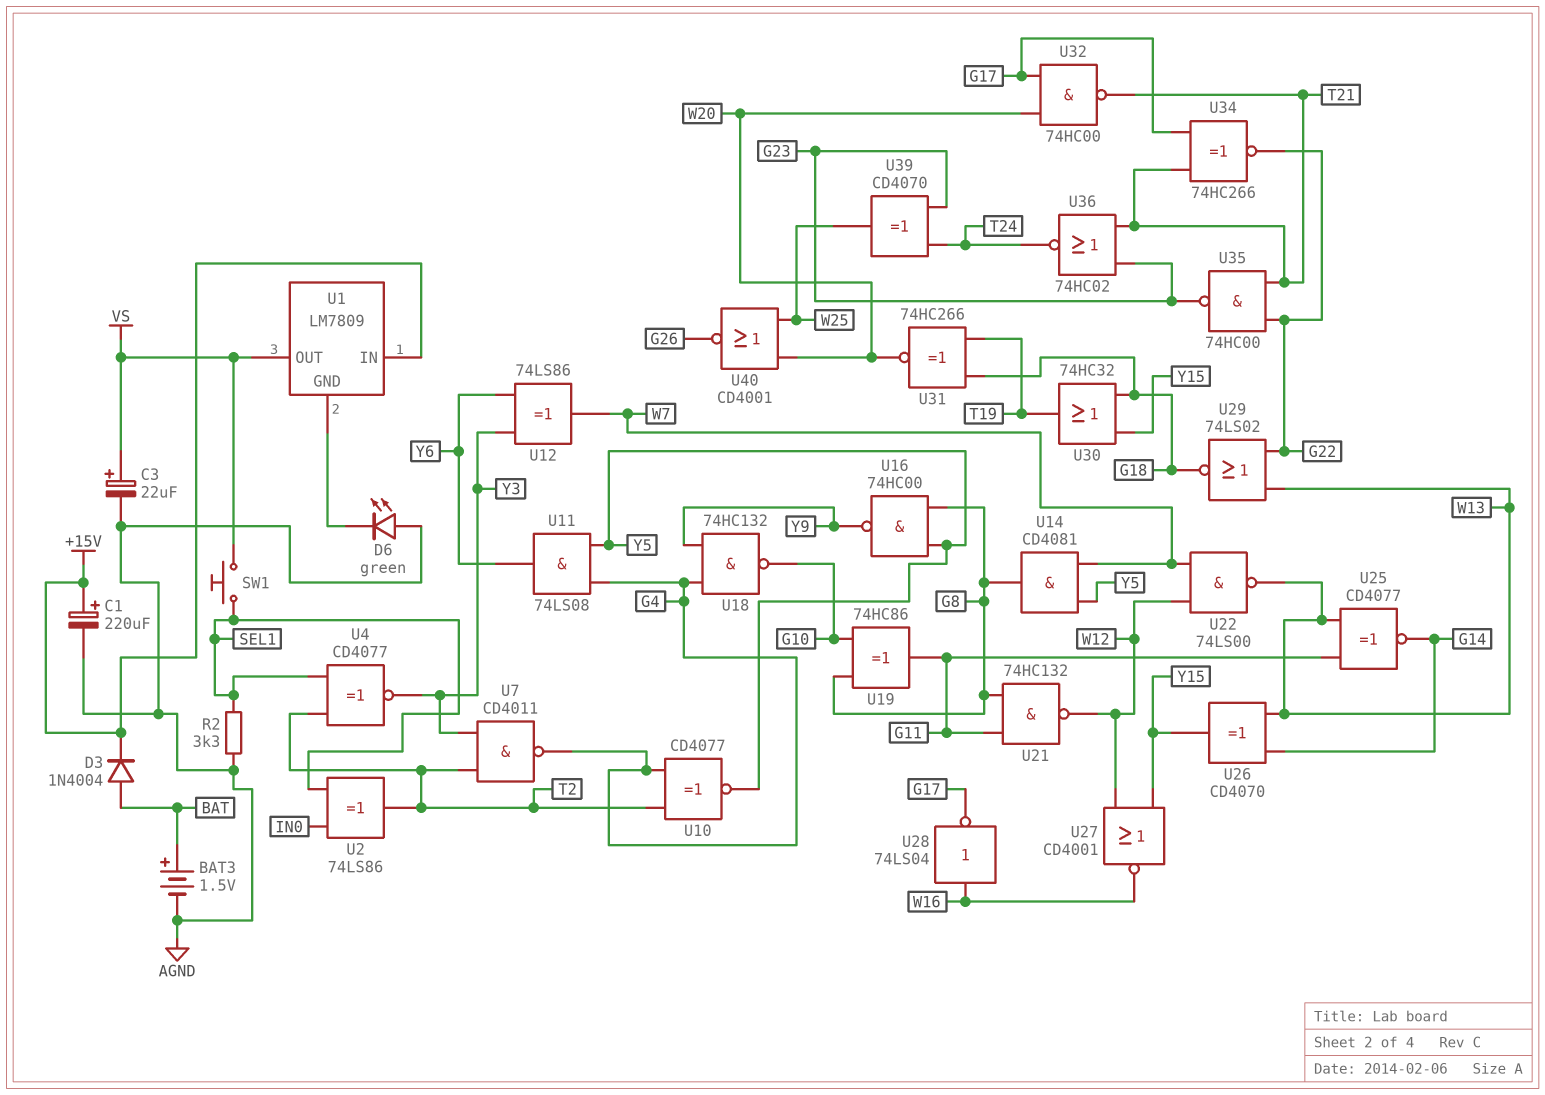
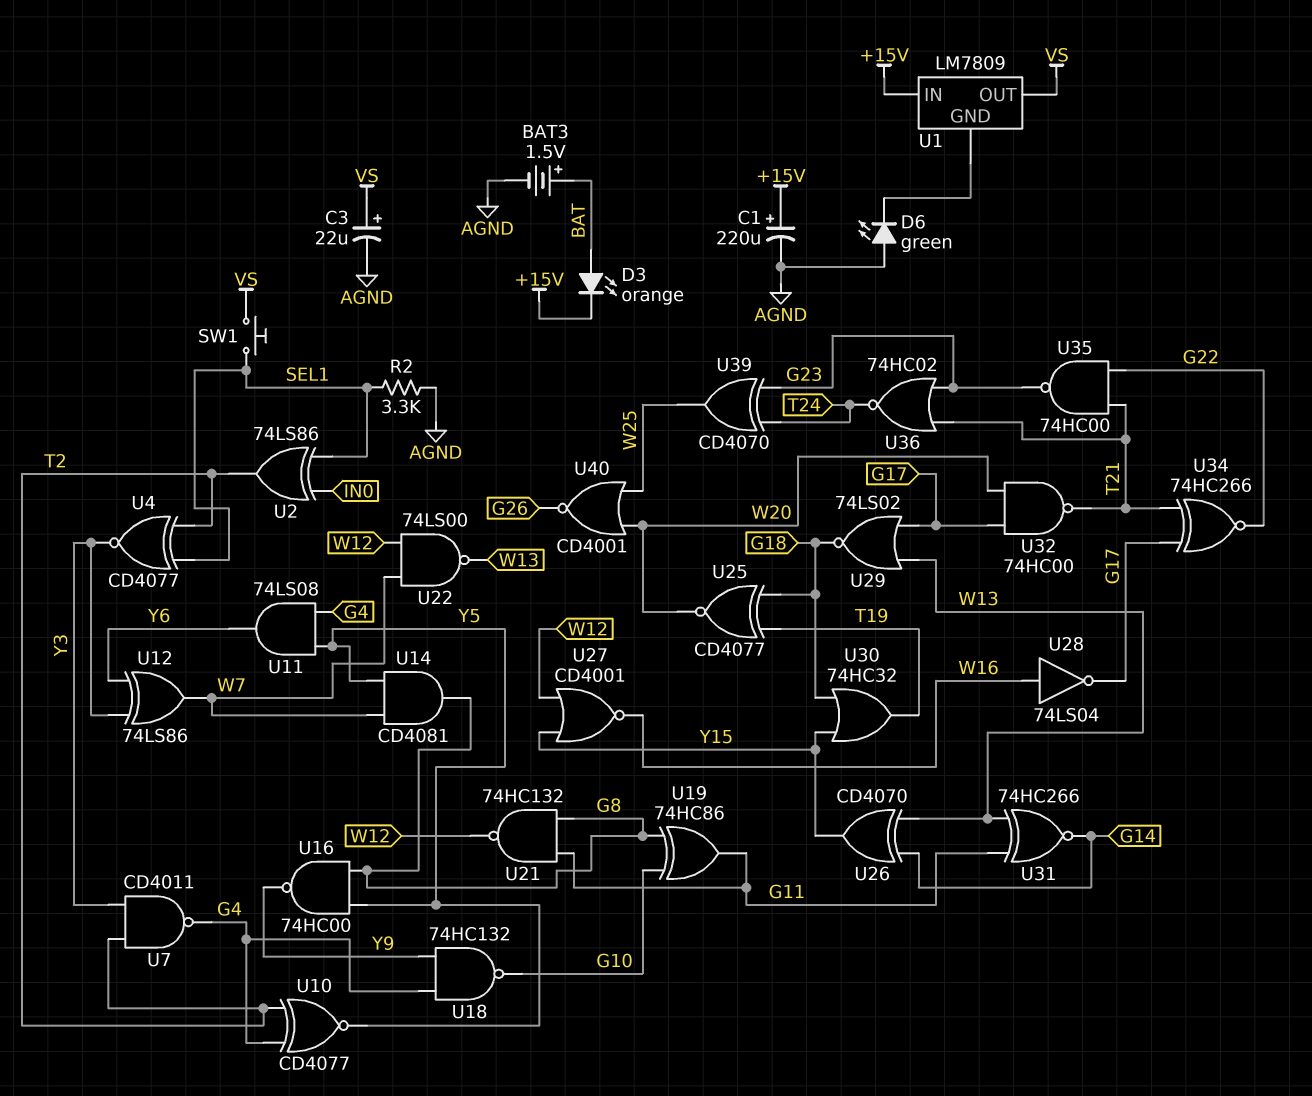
D3: diode 1N4004 (A BAT, K +15V) -> LED orange (A BAT, K +15V)
U25: XNOR CD4077 (in G11, in W13, out G14) -> XNOR CD4077 (in G18, in T19, out W20)
U29: NOR 74LS02 (in G22, in W13, out G18) -> NOR 74LS02 (in G17, in W13, out G18)
U31: XNOR 74HC266 (in G18, in T19, out W20) -> XNOR 74HC266 (in G11, in W13, out G14)

